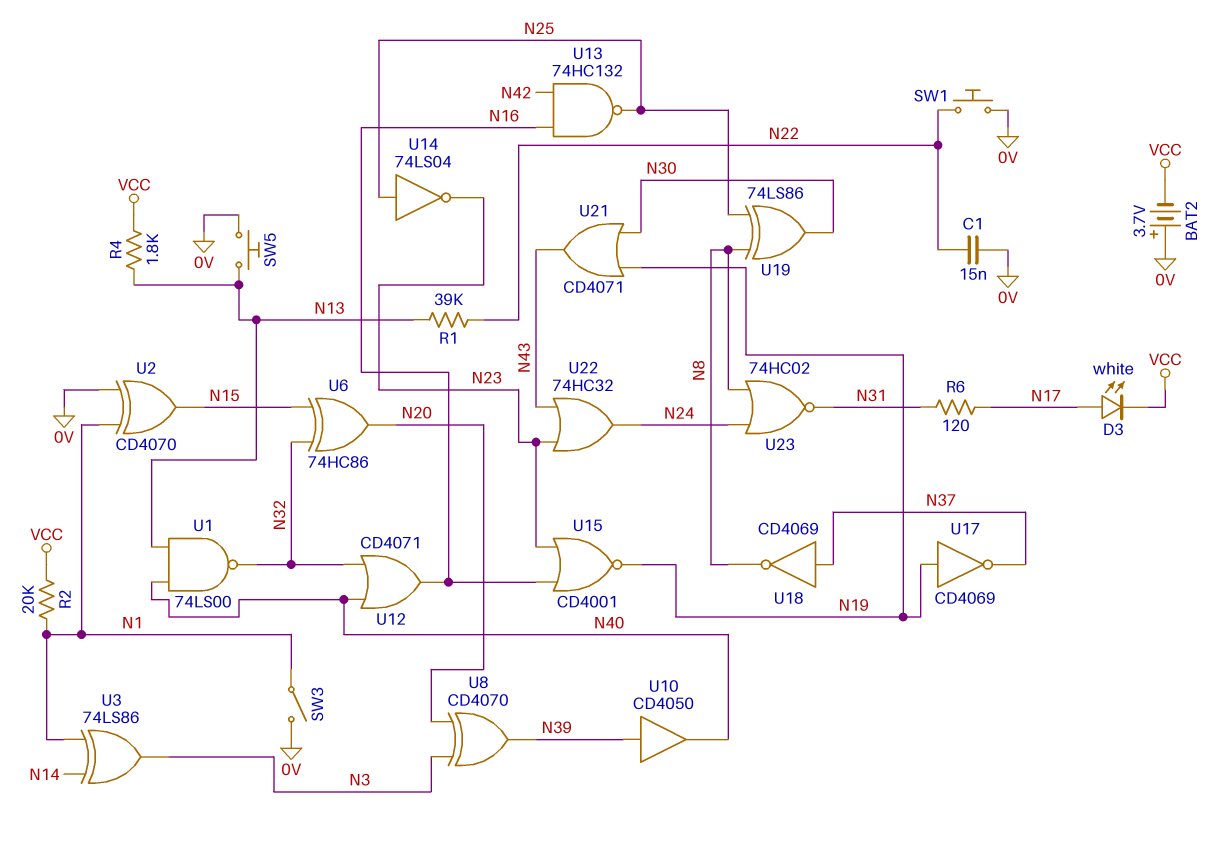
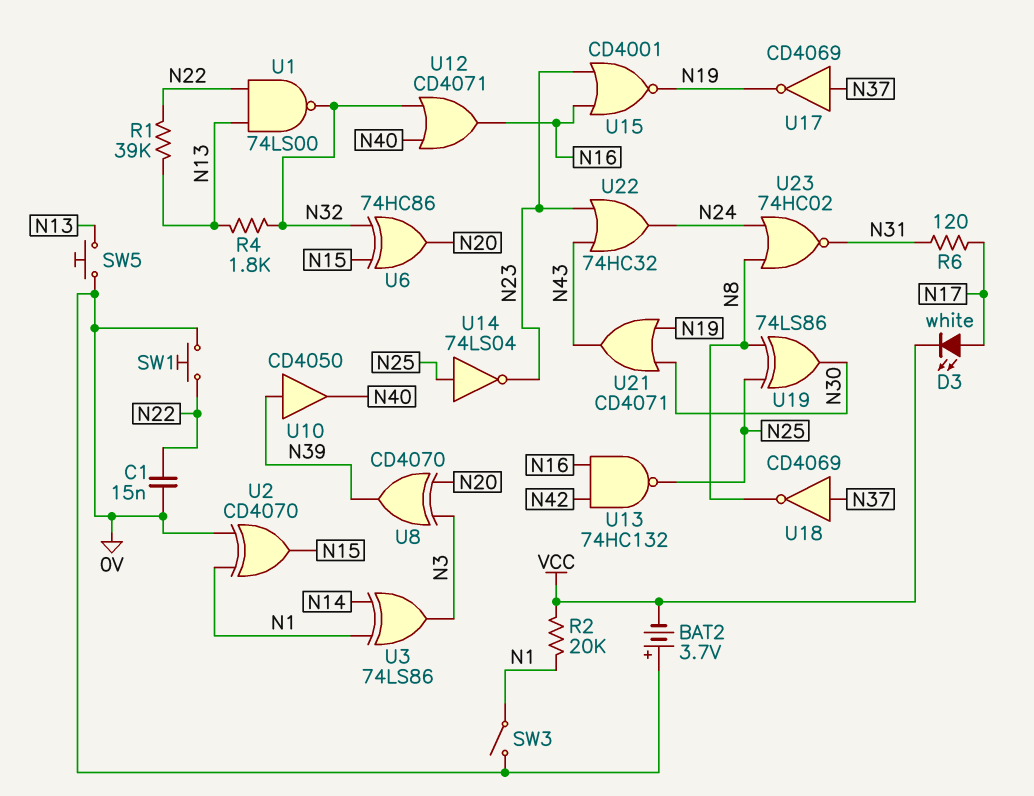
R4: 1.8k (N13, VCC) -> 1.8k (N13, N32)
U1: NAND 74LS00 (in N13, in N40, out N32) -> NAND 74LS00 (in N13, in N22, out N32)
U17: NOT CD4069 (in N19, out N37) -> NOT CD4069 (in N37, out N19)

